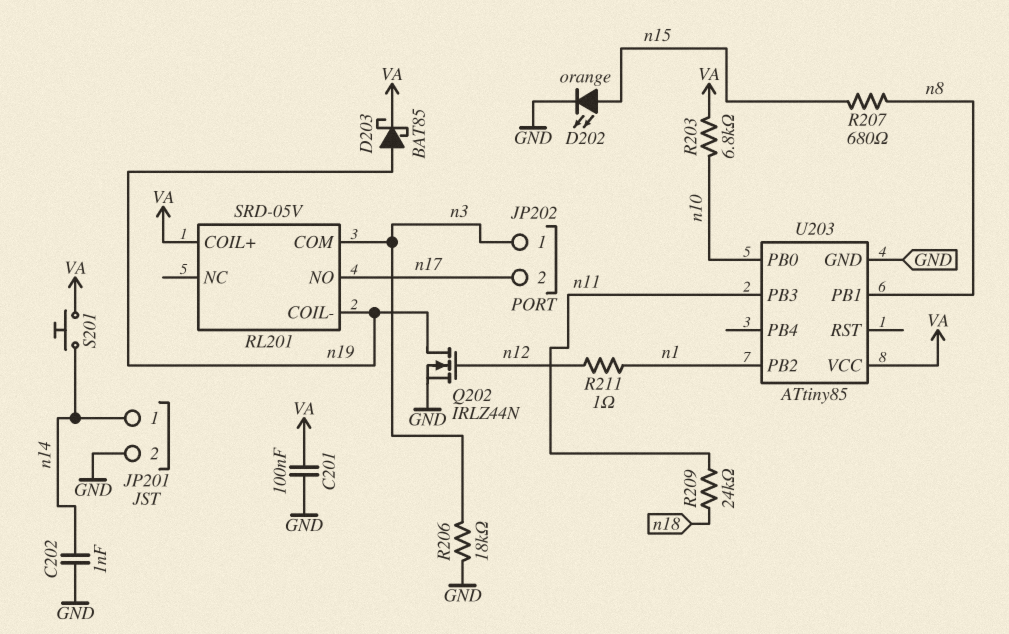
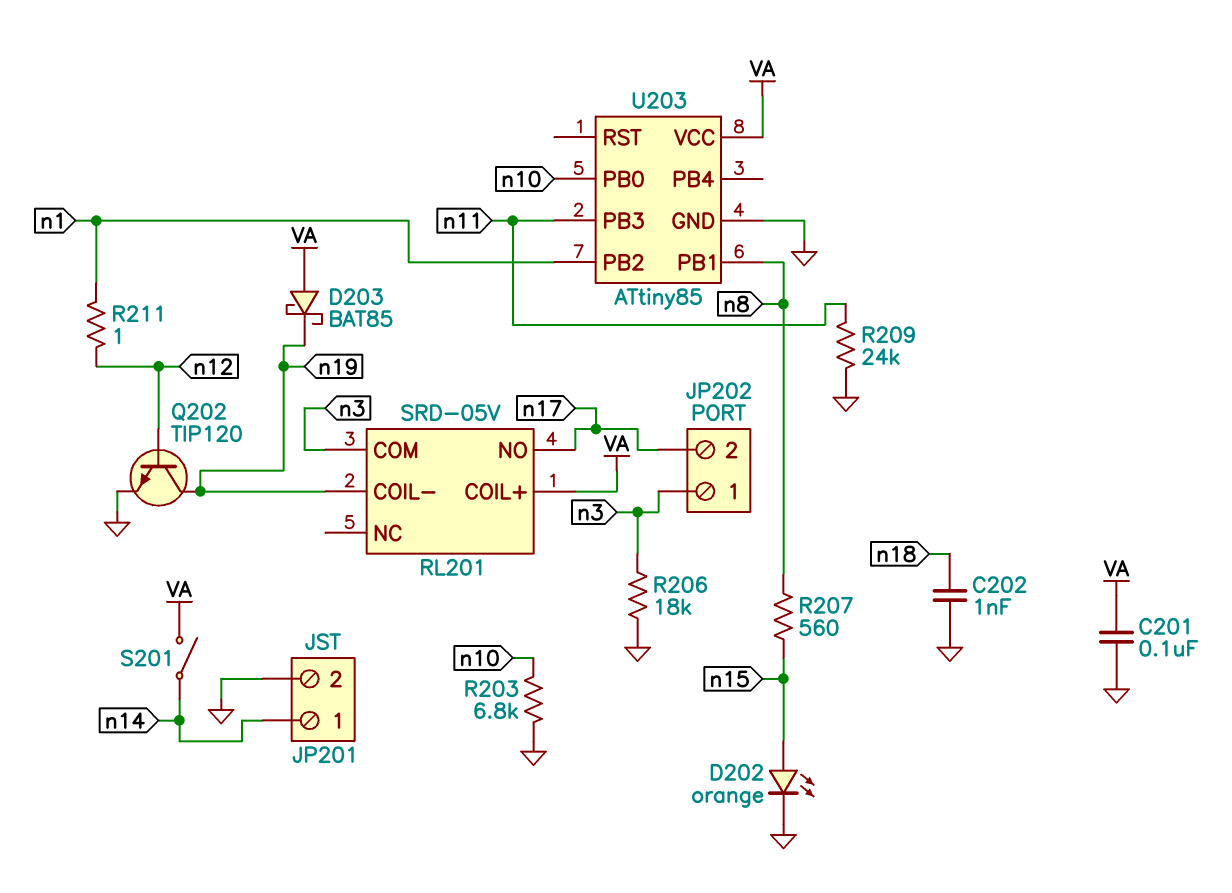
C202: 1nF (GND, n14) -> 1nF (GND, n18)
D203: schottky BAT85 (A n19, K VA) -> schottky BAT85 (A VA, K n19)
Q202: NMOS IRLZ44N (G n12, D n19, S GND) -> NPN TIP120 (B n12, C n19, E GND)
R203: 6.8k (VA, n10) -> 6.8k (GND, n10)
R207: 680 (n8, n15) -> 560 (n8, n15)
R209: 24k (n11, n18) -> 24k (GND, n11)
S201: button (VA, n14) -> switch (VA, n14)

